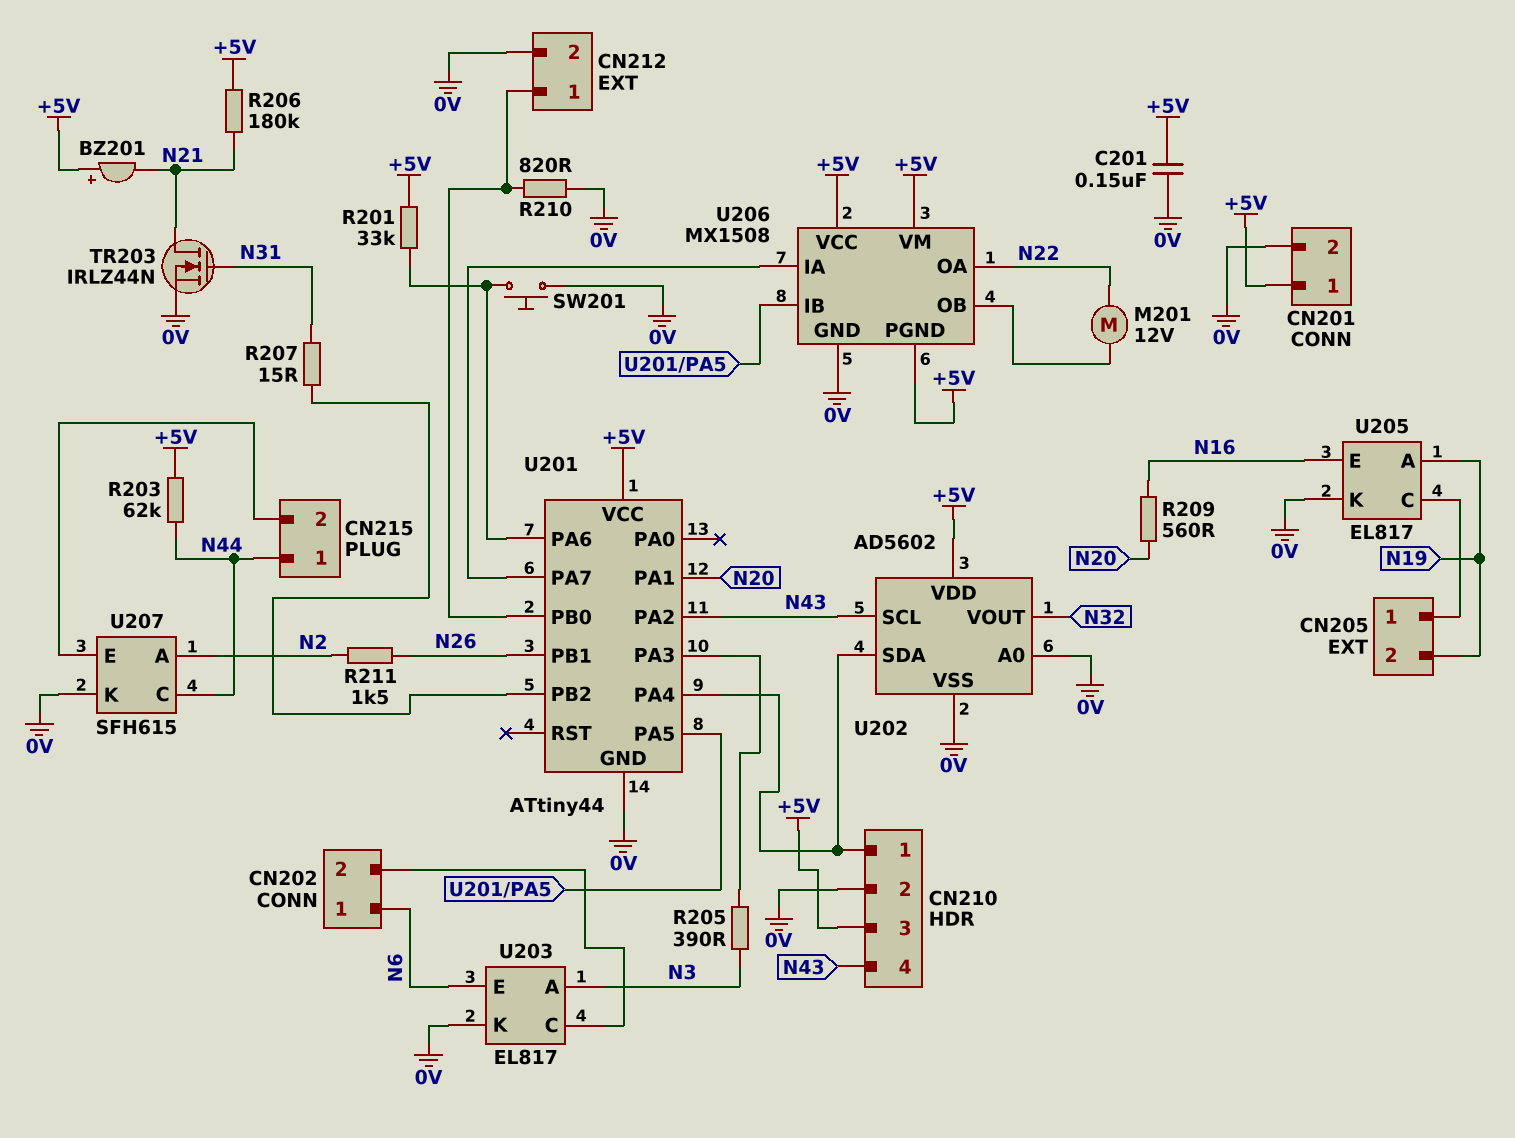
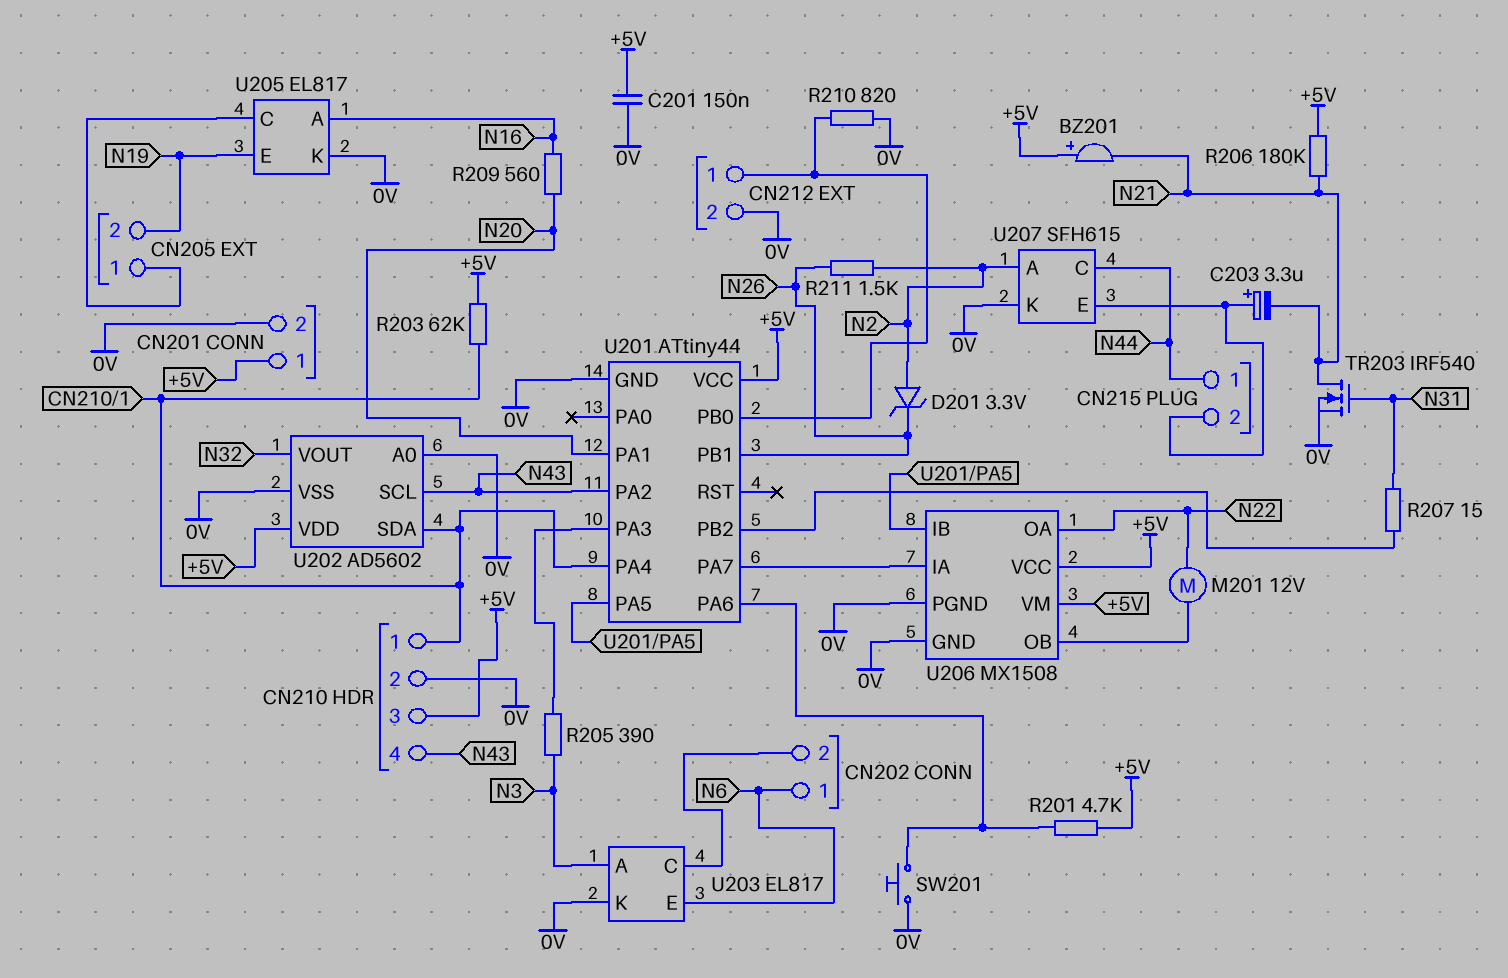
C203: none -> 3.3uF (plus CN215/2, minus N21)
D201: none -> zener 3.3V (A N2, K N26)
R201: 33k (+5V, U201/PA6) -> 4.7k (+5V, U201/PA6)
R203: 62k (+5V, N44) -> 62k (+5V, CN210/1)
TR203: NMOS IRLZ44N (G N31, D N21, S 0V) -> NMOS IRF540 (G N31, D N21, S 0V)
U205 pin A: N19 -> N16
U205 pin E: N16 -> N19
U206 pin PGND: +5V -> 0V

